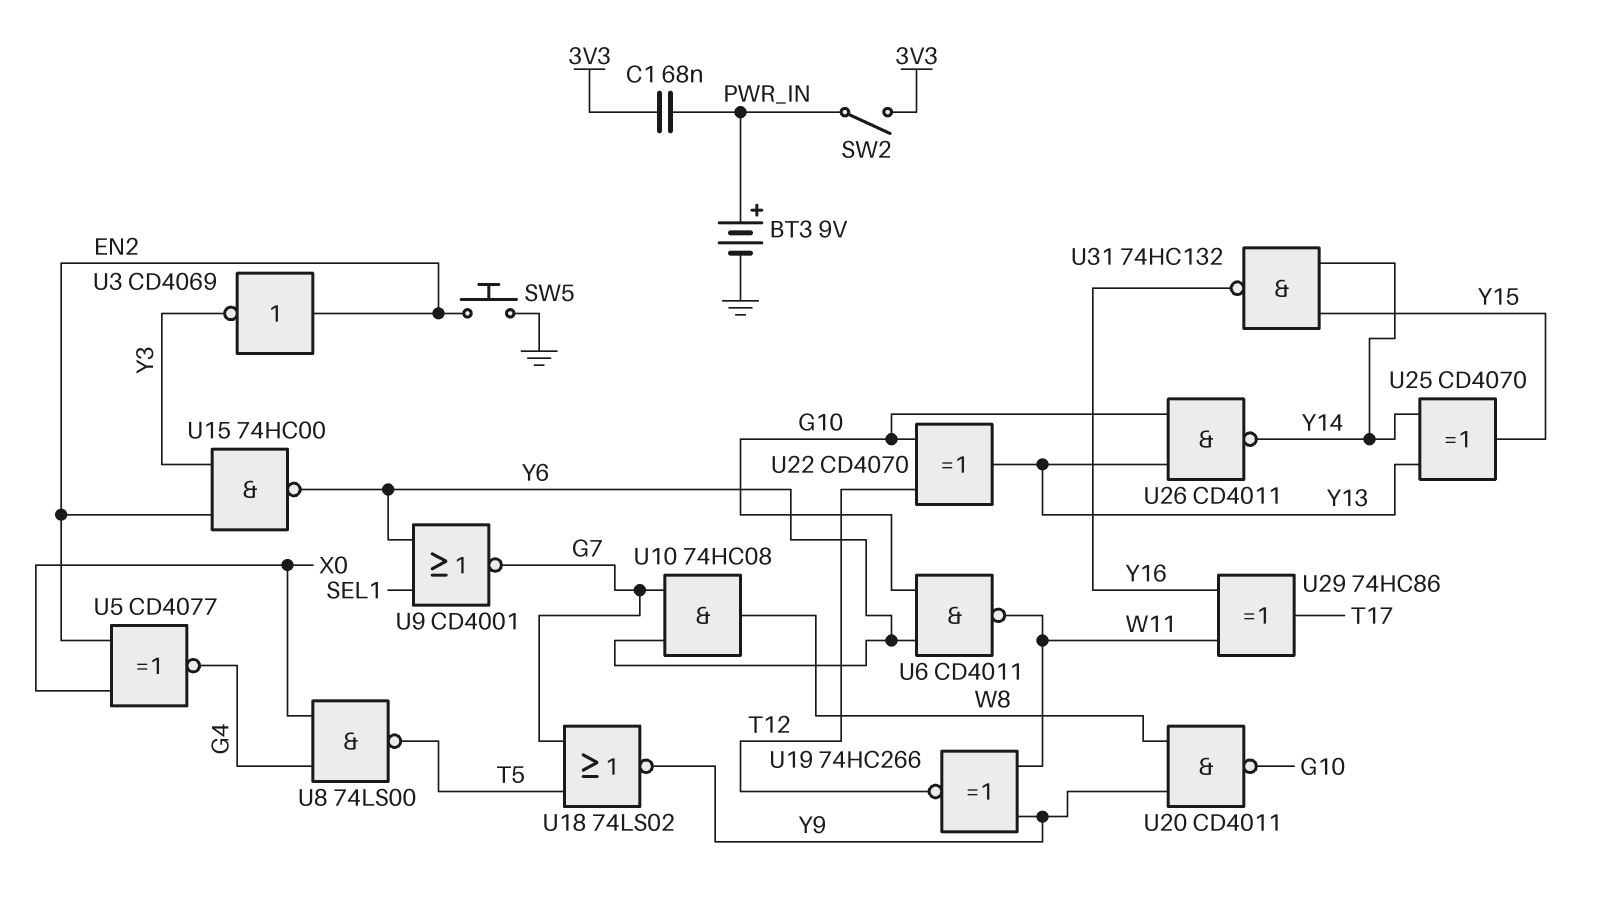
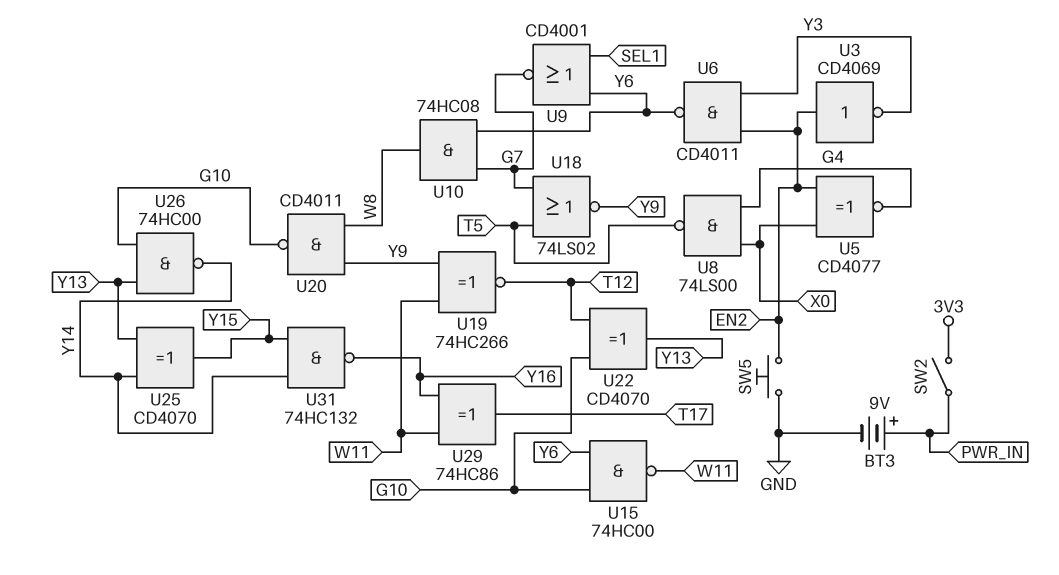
C1: 68nF (3V3, PWR_IN) -> none
U6: NAND CD4011 (in G10, in Y6, out W11) -> NAND CD4011 (in EN2, in Y3, out Y6)
U15: NAND 74HC00 (in EN2, in Y3, out Y6) -> NAND 74HC00 (in G10, in Y6, out W11)
U26: NAND CD4011 (in G10, in Y13, out Y14) -> NAND 74HC00 (in G10, in Y13, out Y14)

